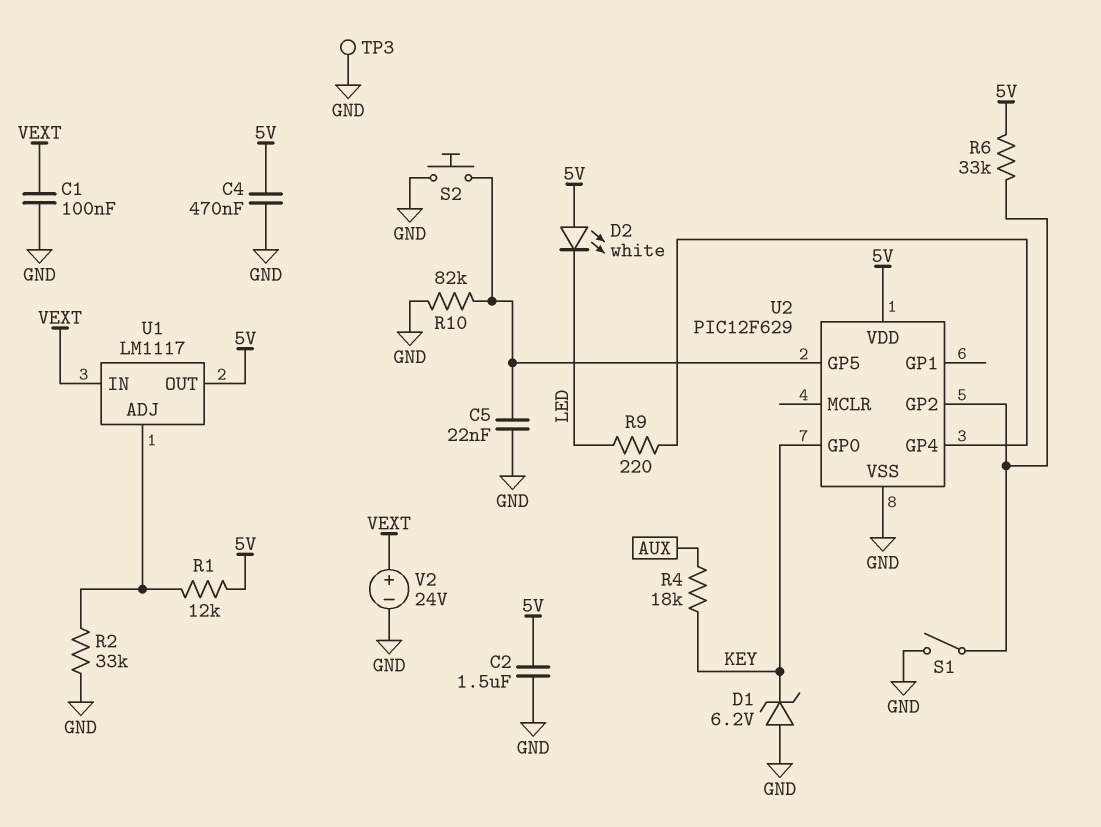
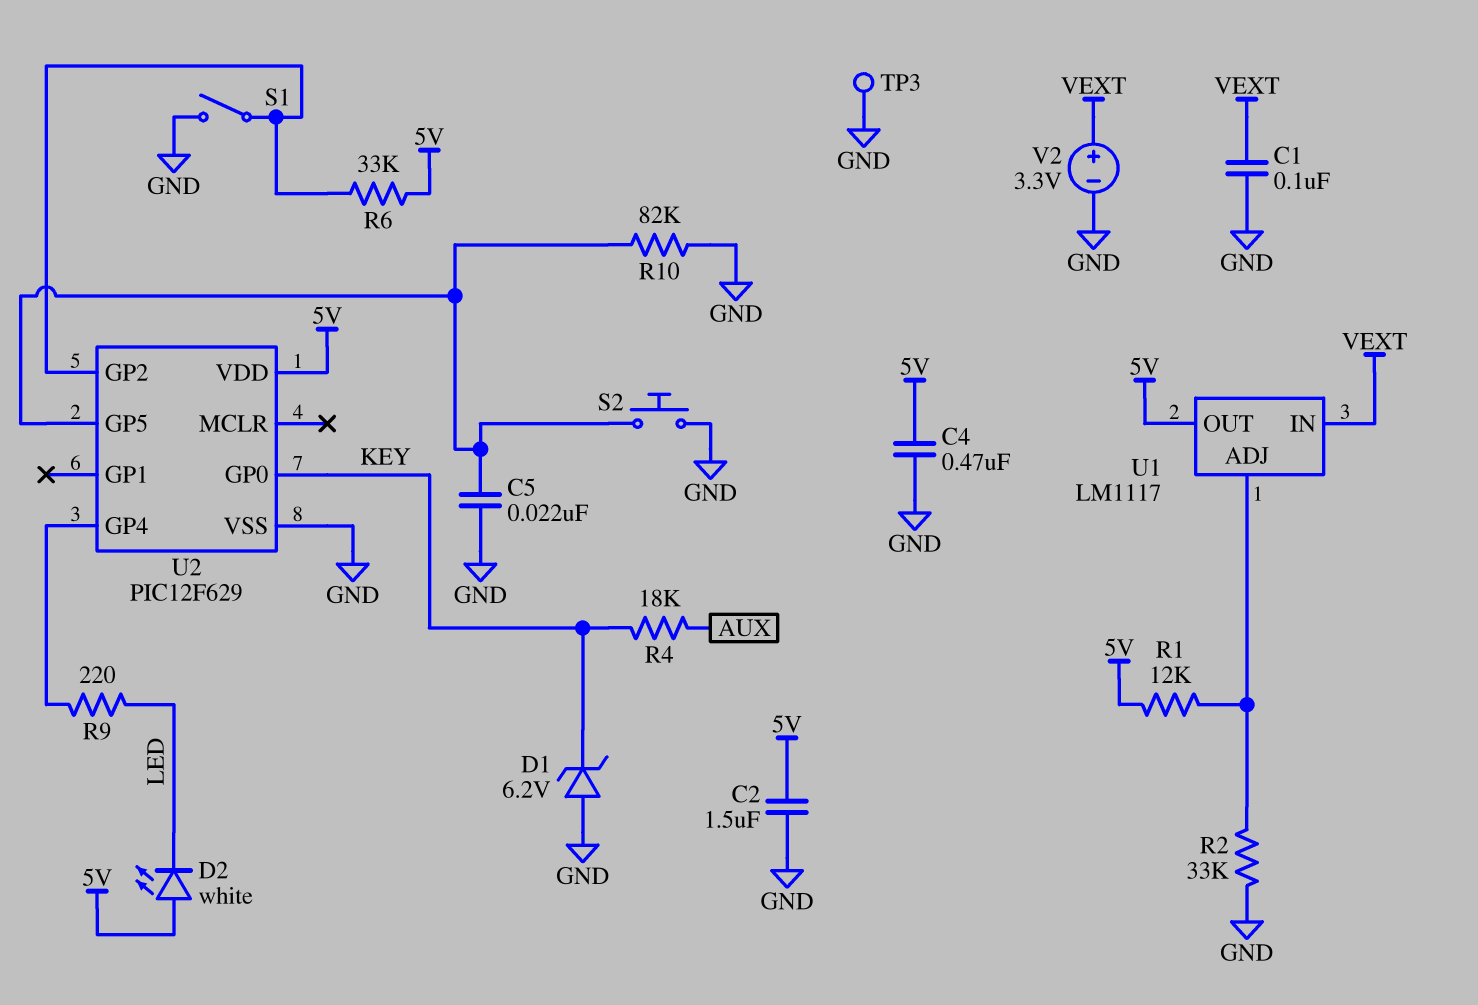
V2: 24V (plus VEXT, minus GND) -> 3.3V (plus VEXT, minus GND)

